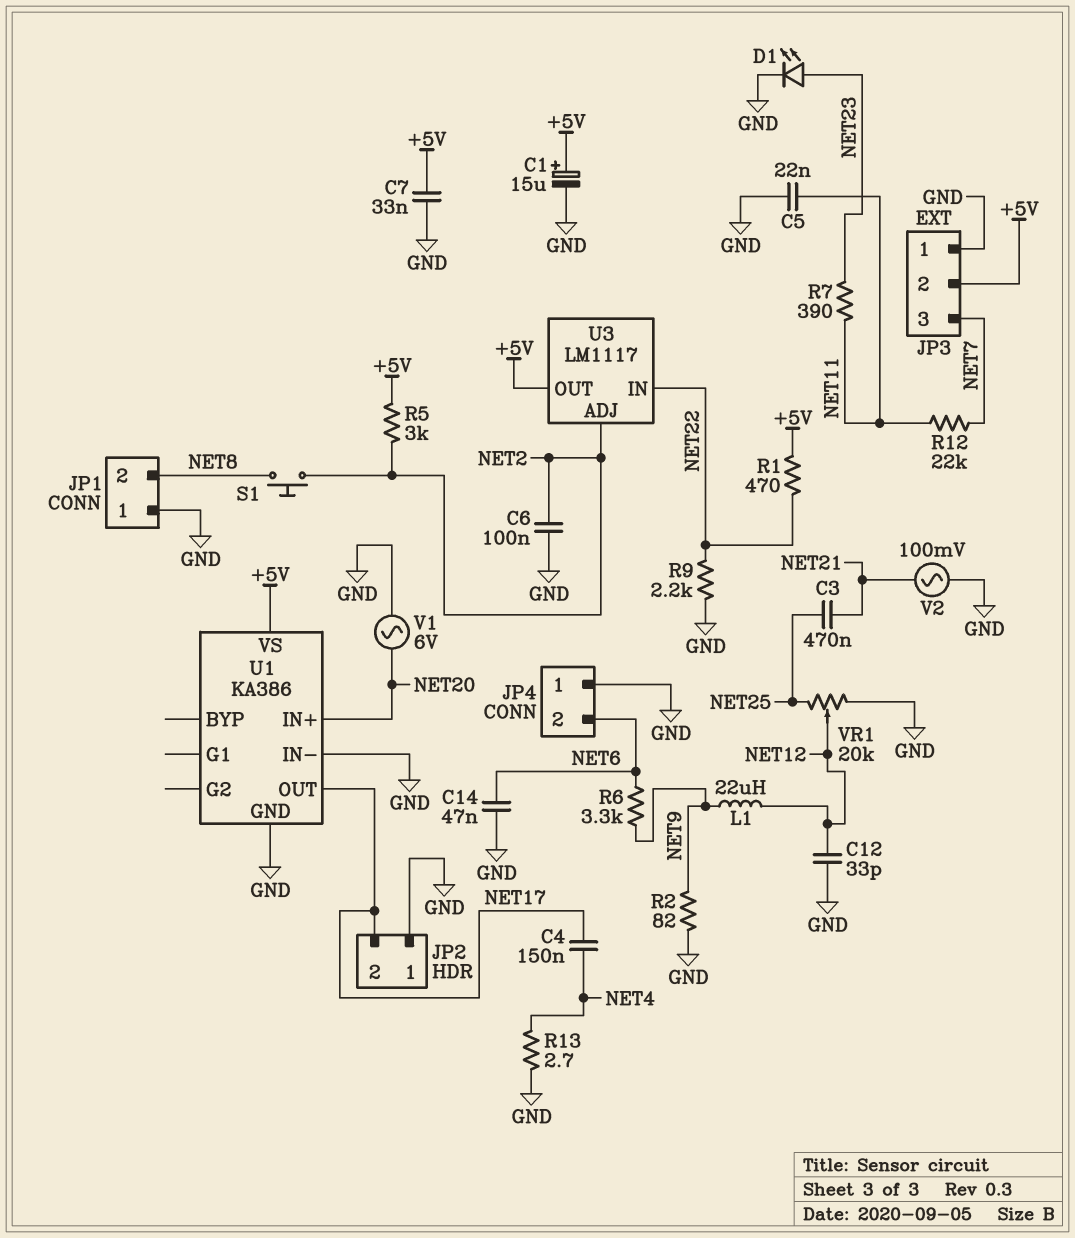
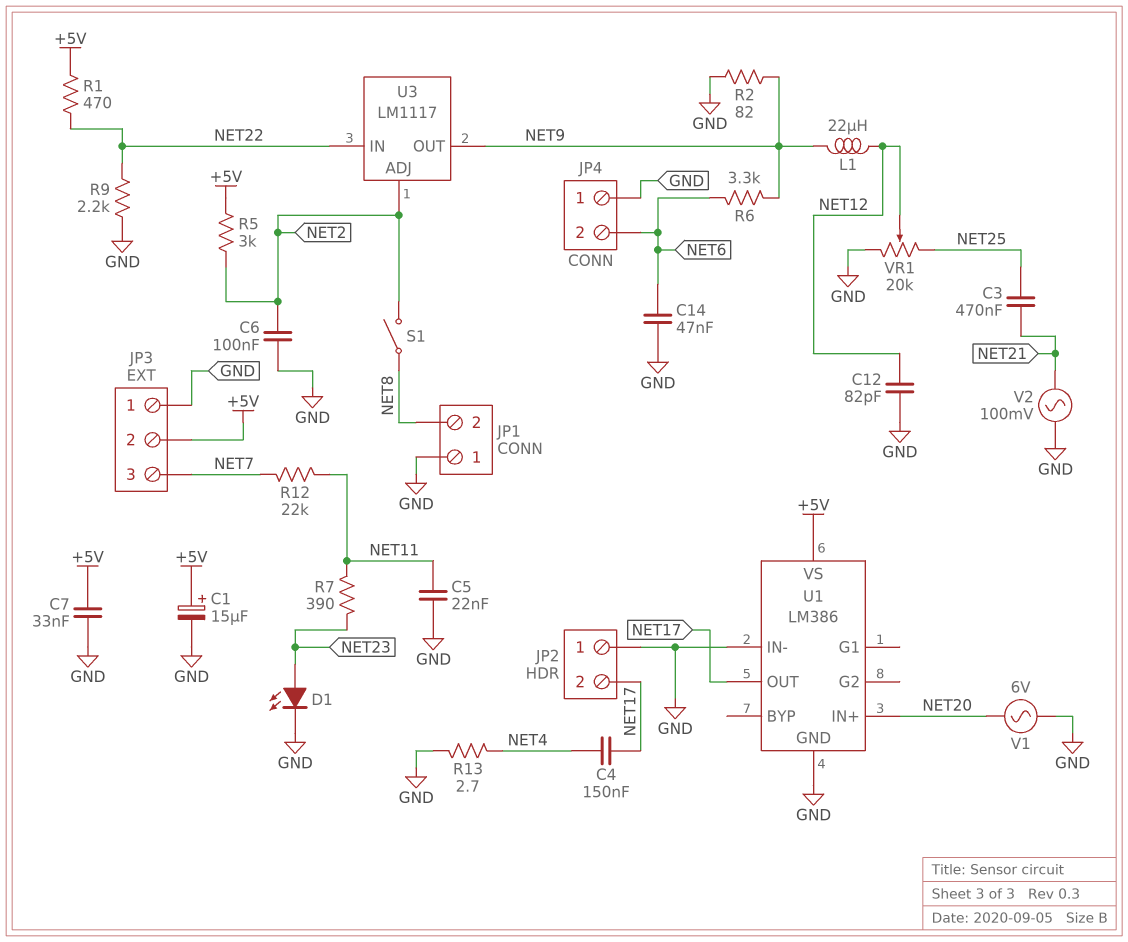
C12: 33pF (GND, NET12) -> 82pF (GND, NET12)
S1: button (NET2, NET8) -> switch (NET2, NET8)
U1: KA386 -> LM386
U3 pin OUT: +5V -> NET9

